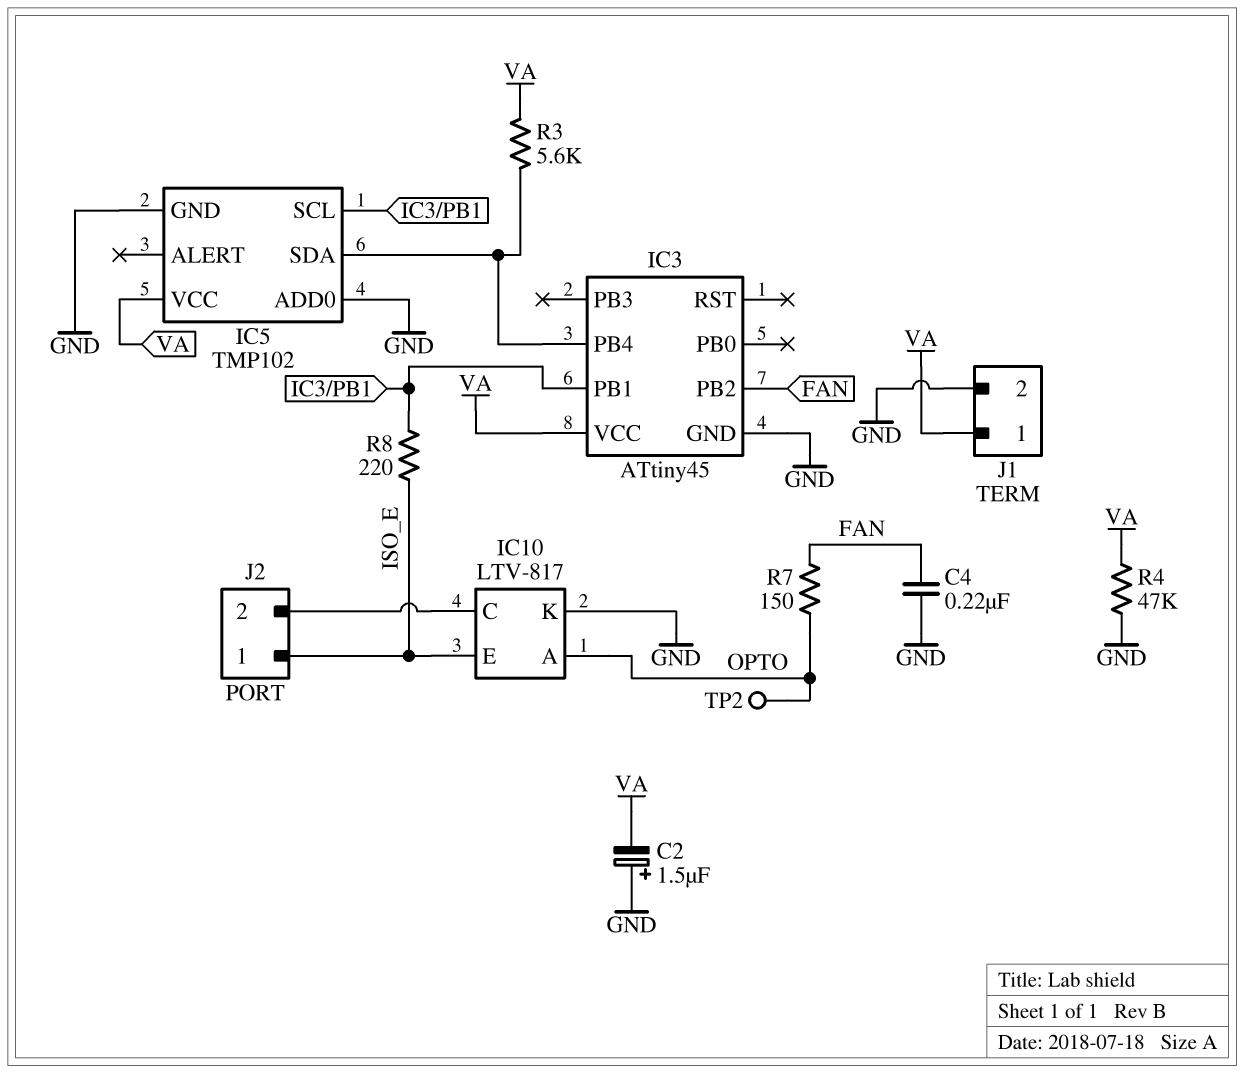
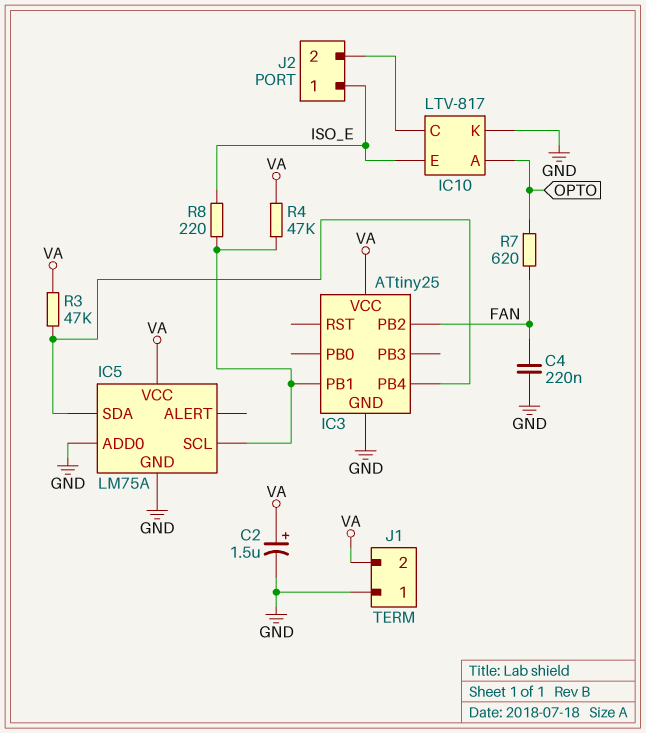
C2: 1.5uF (plus GND, minus VA) -> 1.5uF (plus VA, minus GND)
IC3: ATtiny45 -> ATtiny25
IC5: TMP102 -> LM75A
J1 pin 1: VA -> GND
J1 pin 2: GND -> VA
R3: 5.6k (IC3/PB4, VA) -> 47k (IC3/PB4, VA)
R4: 47k (GND, VA) -> 47k (IC3/PB1, VA)
R7: 150 (FAN, OPTO) -> 620 (FAN, OPTO)
TP2: test point (OPTO) -> none

